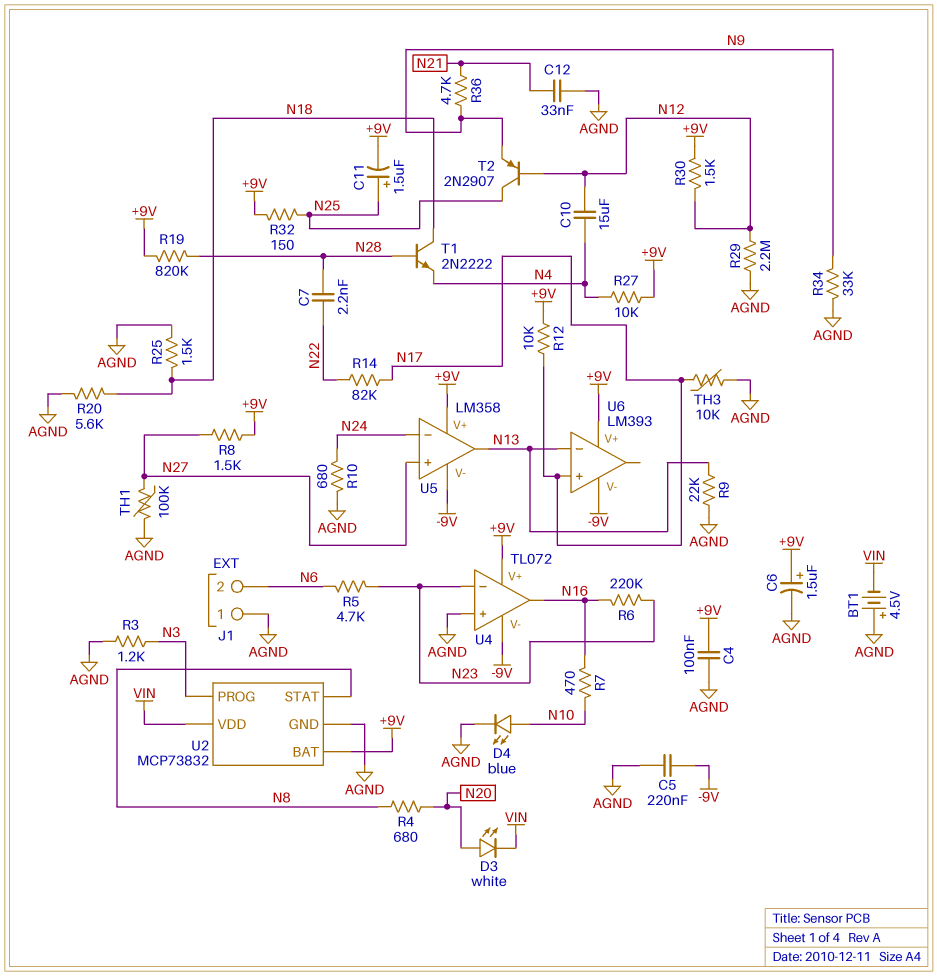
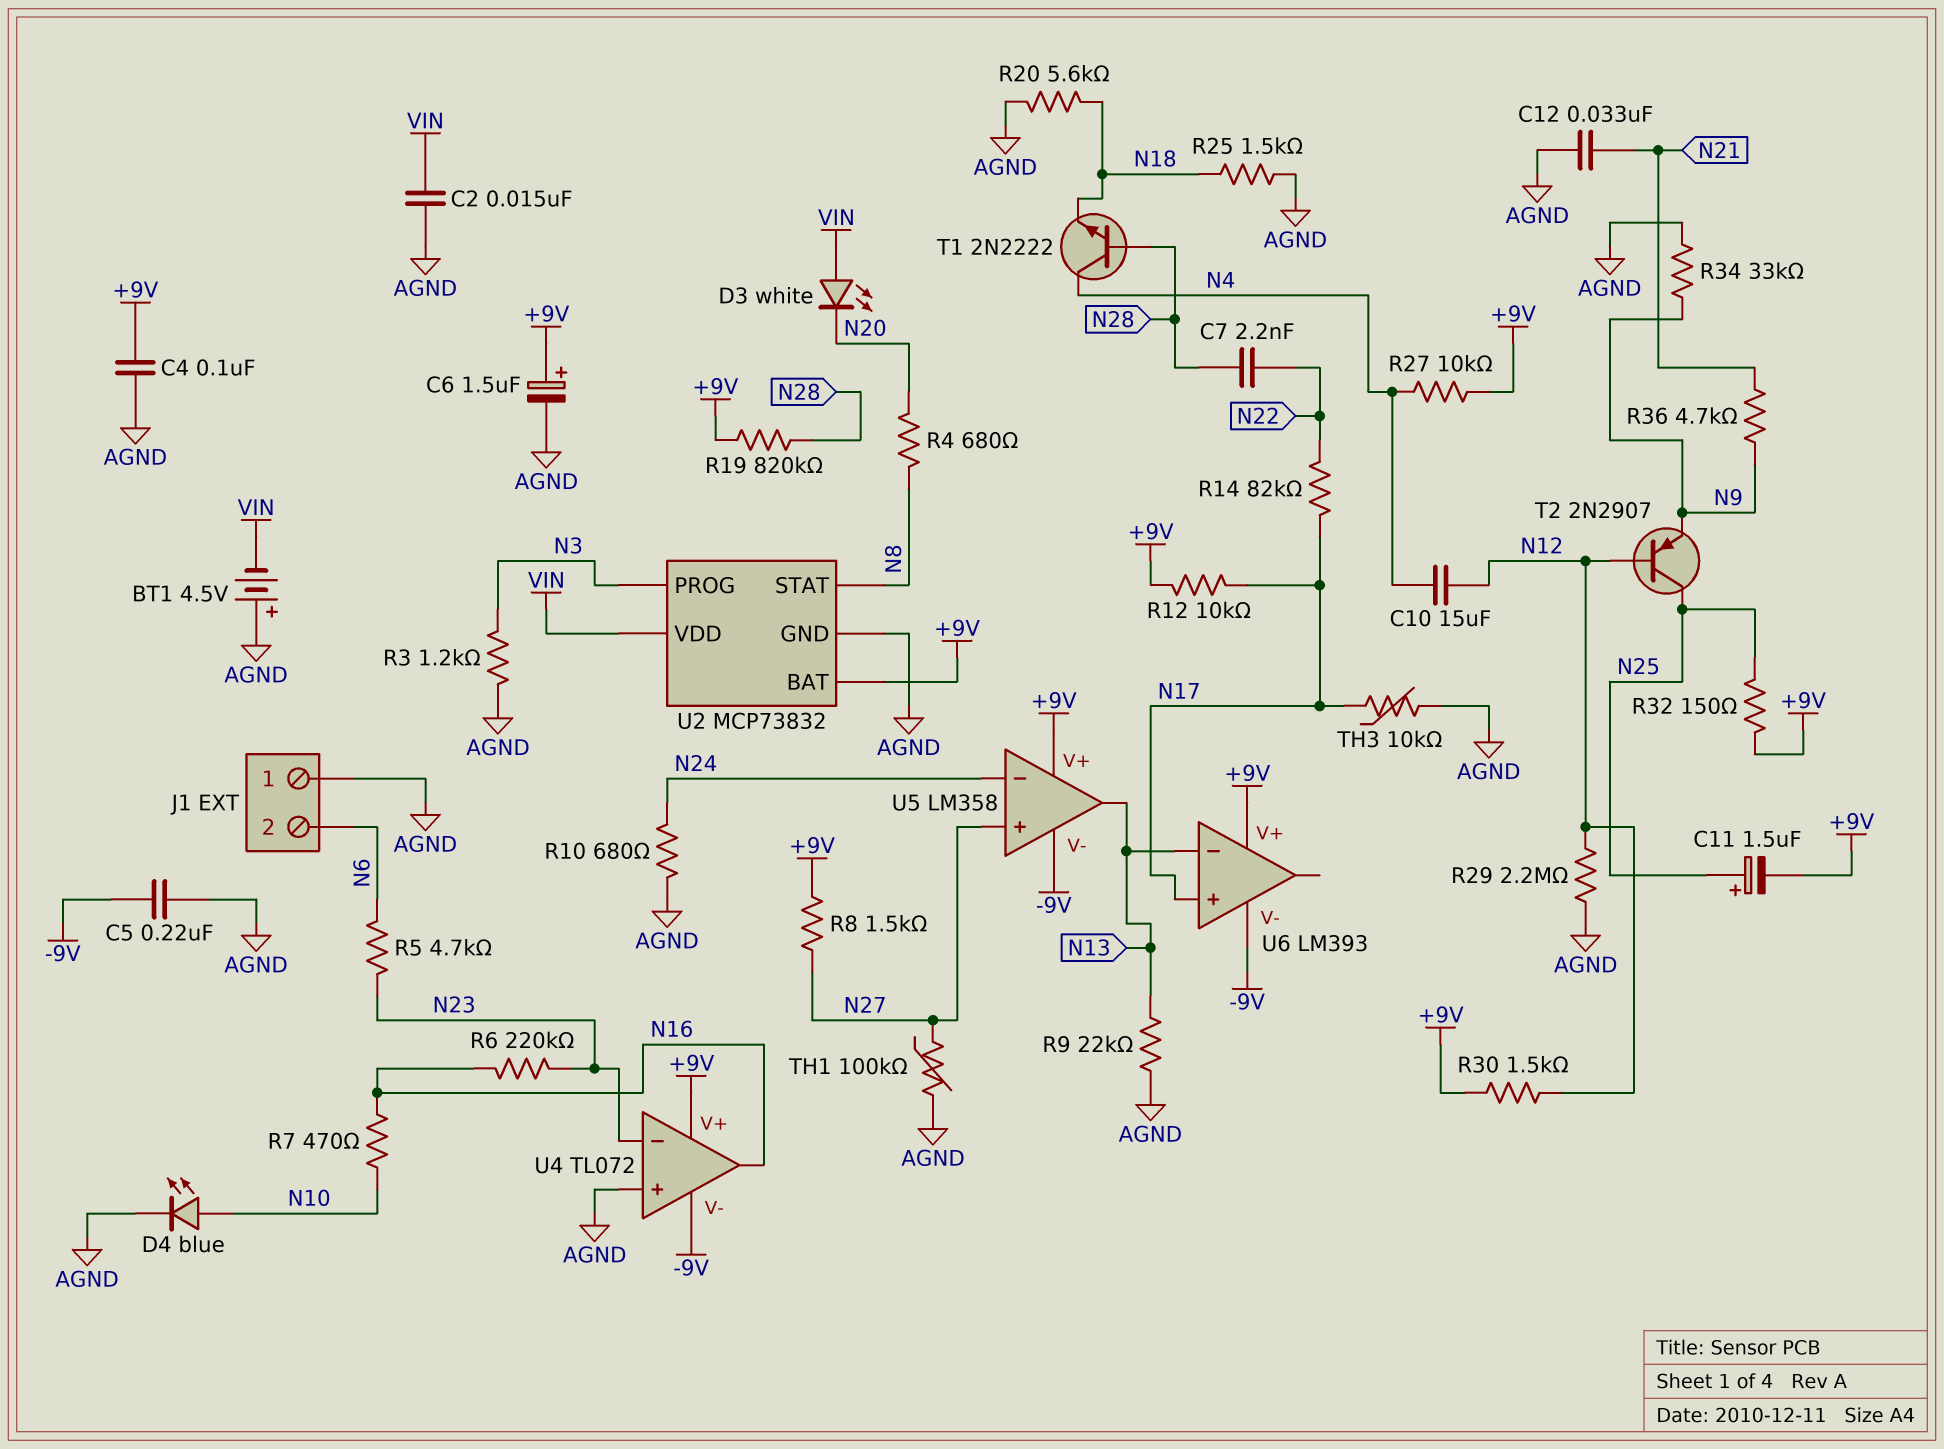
C2: none -> 15nF (AGND, VIN)
D3: LED white (A N20, K VIN) -> LED white (A VIN, K N20)
T1: NPN 2N2222 (B N28, C N18, E N4) -> NPN 2N2222 (B N28, C N4, E N18)

